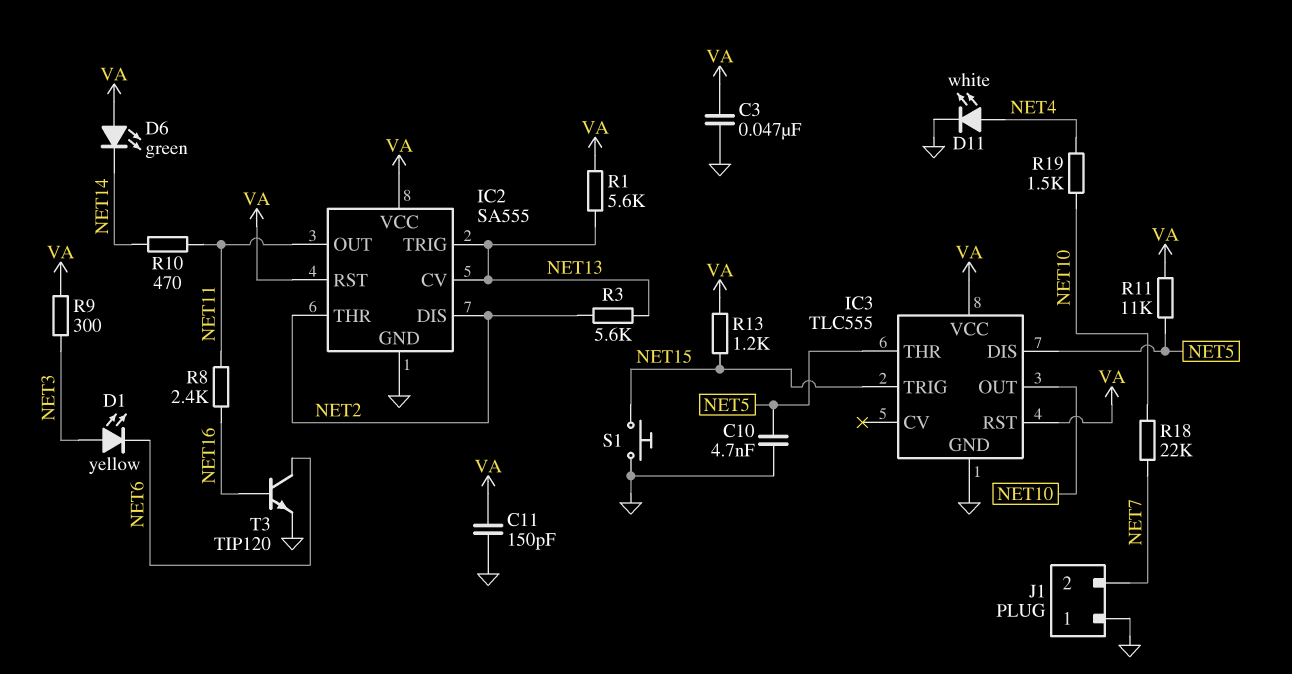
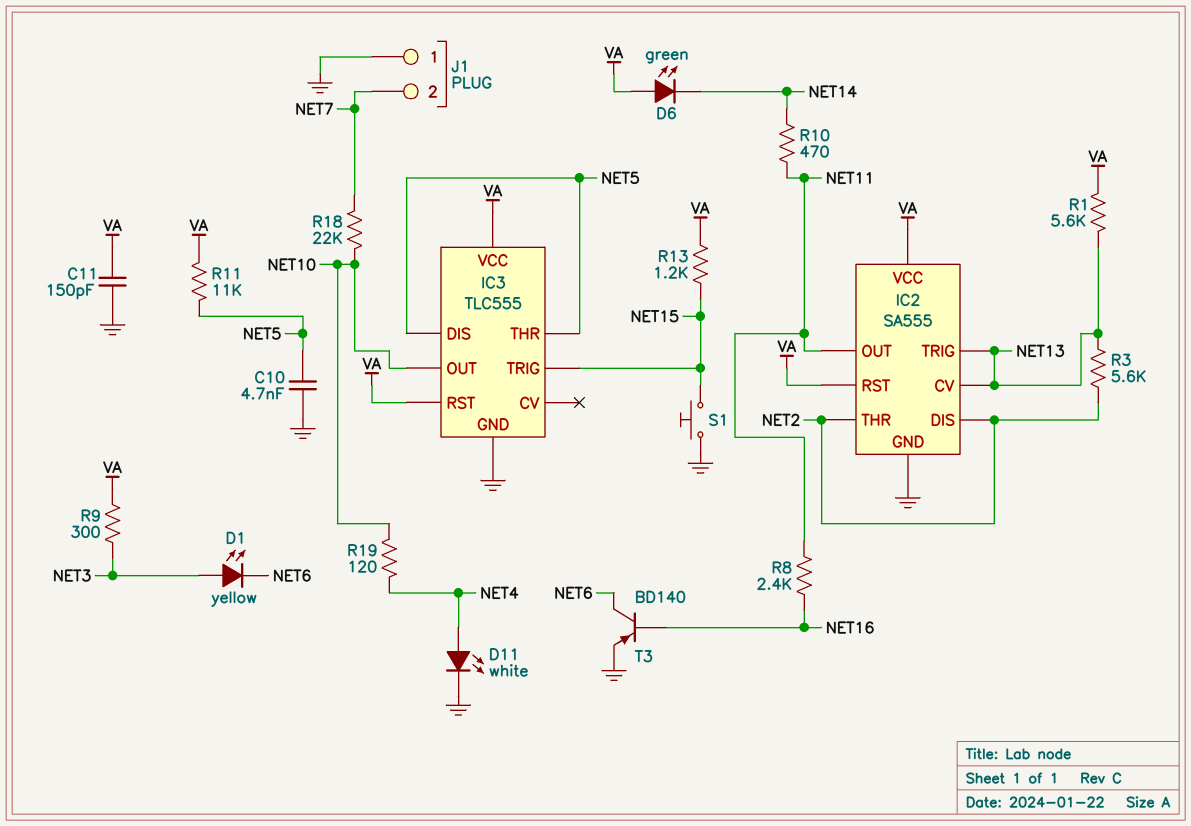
C3: 47nF (GND, VA) -> none
R19: 1.5k (NET4, NET10) -> 120 (NET4, NET10)
T3: NPN TIP120 (B NET16, C NET6, E GND) -> PNP BD140 (B NET16, C NET6, E GND)

